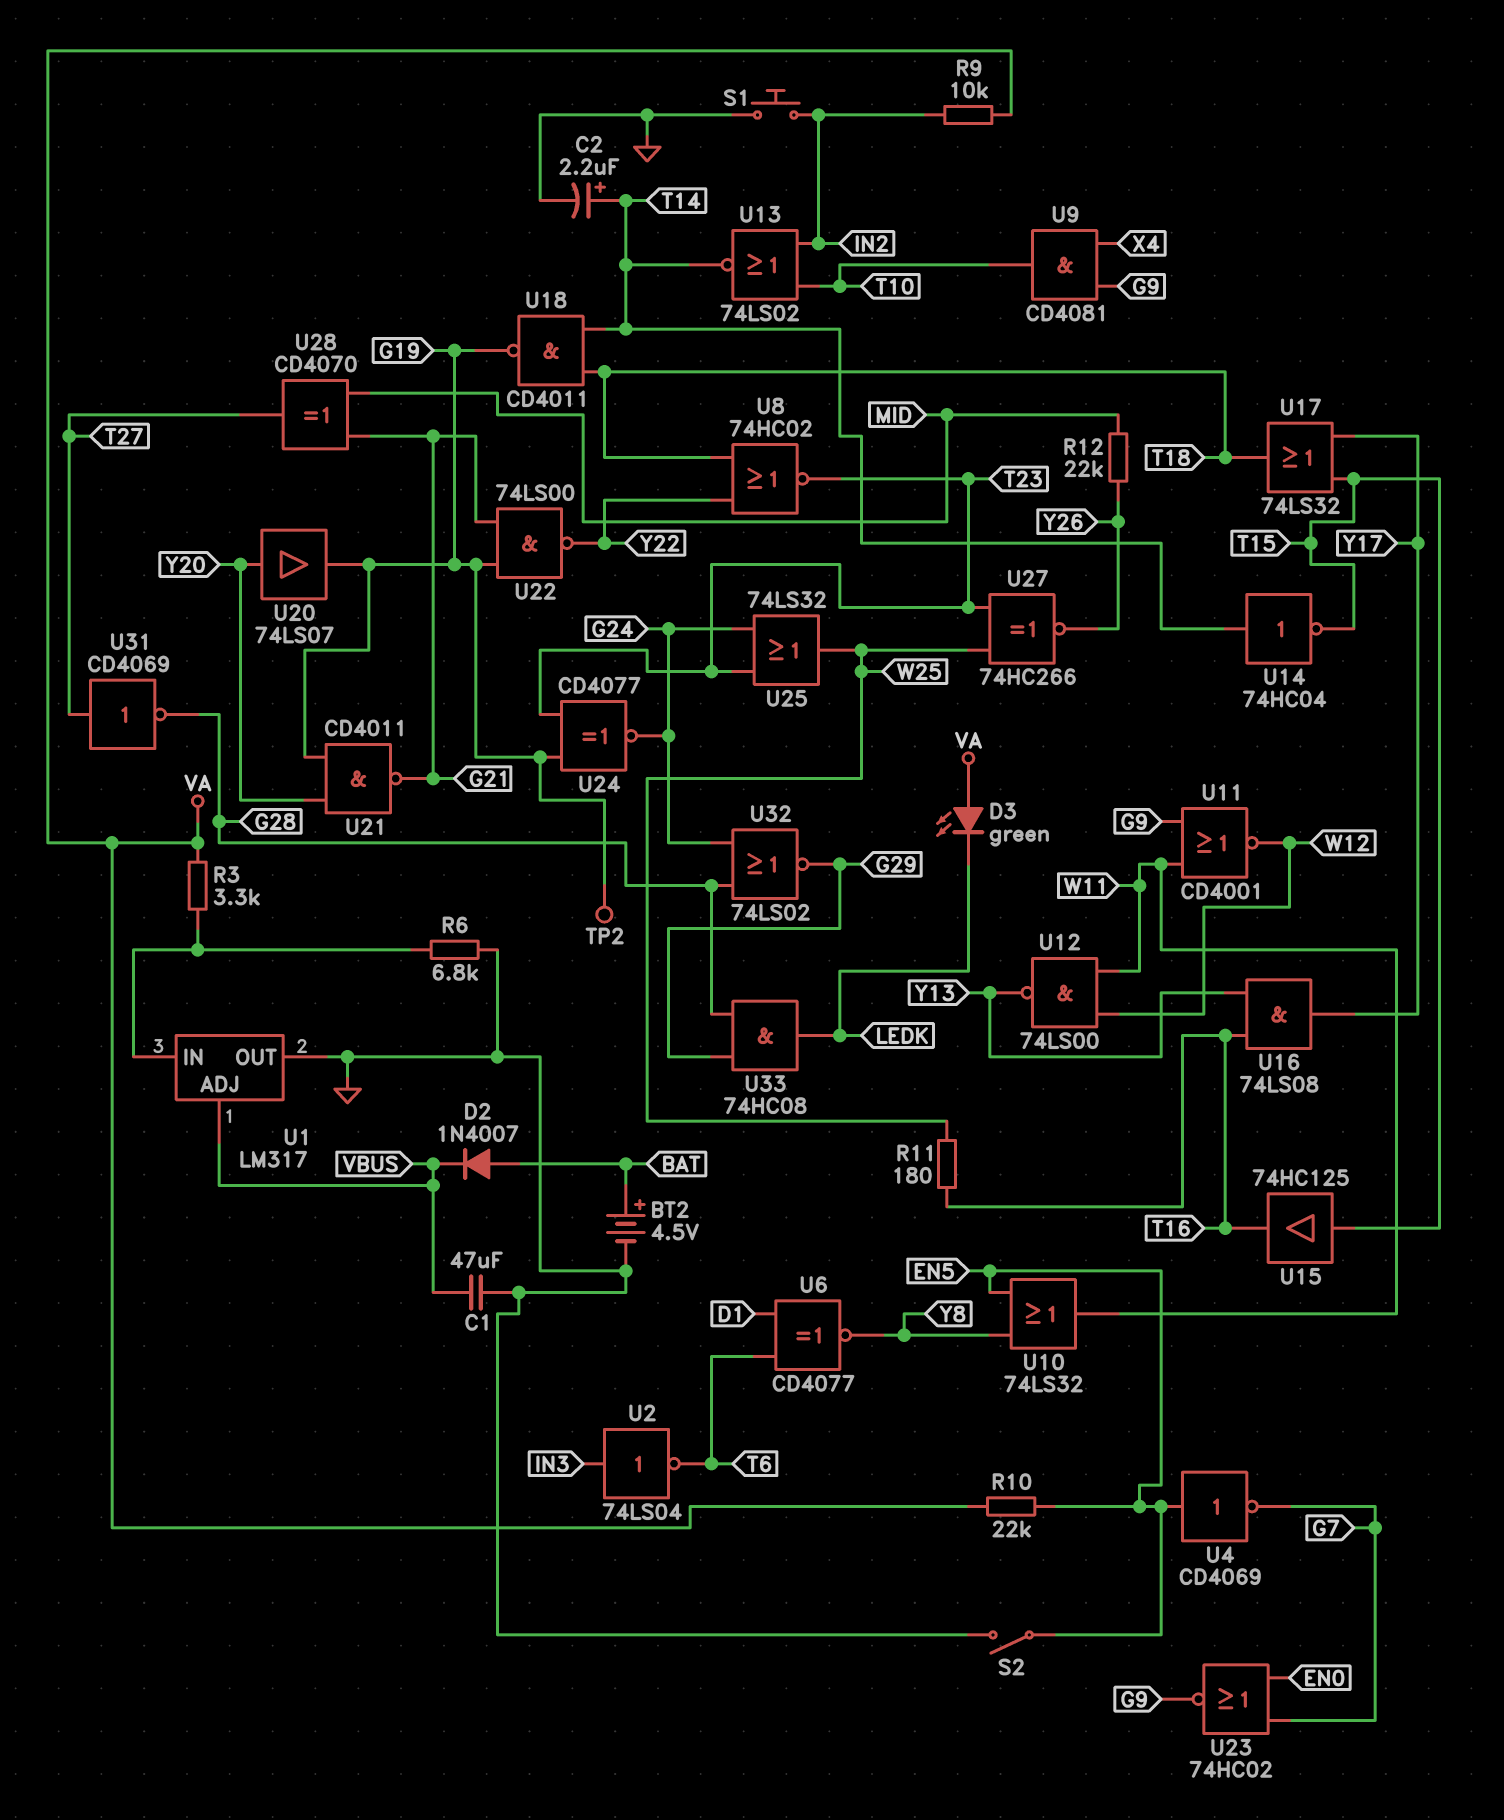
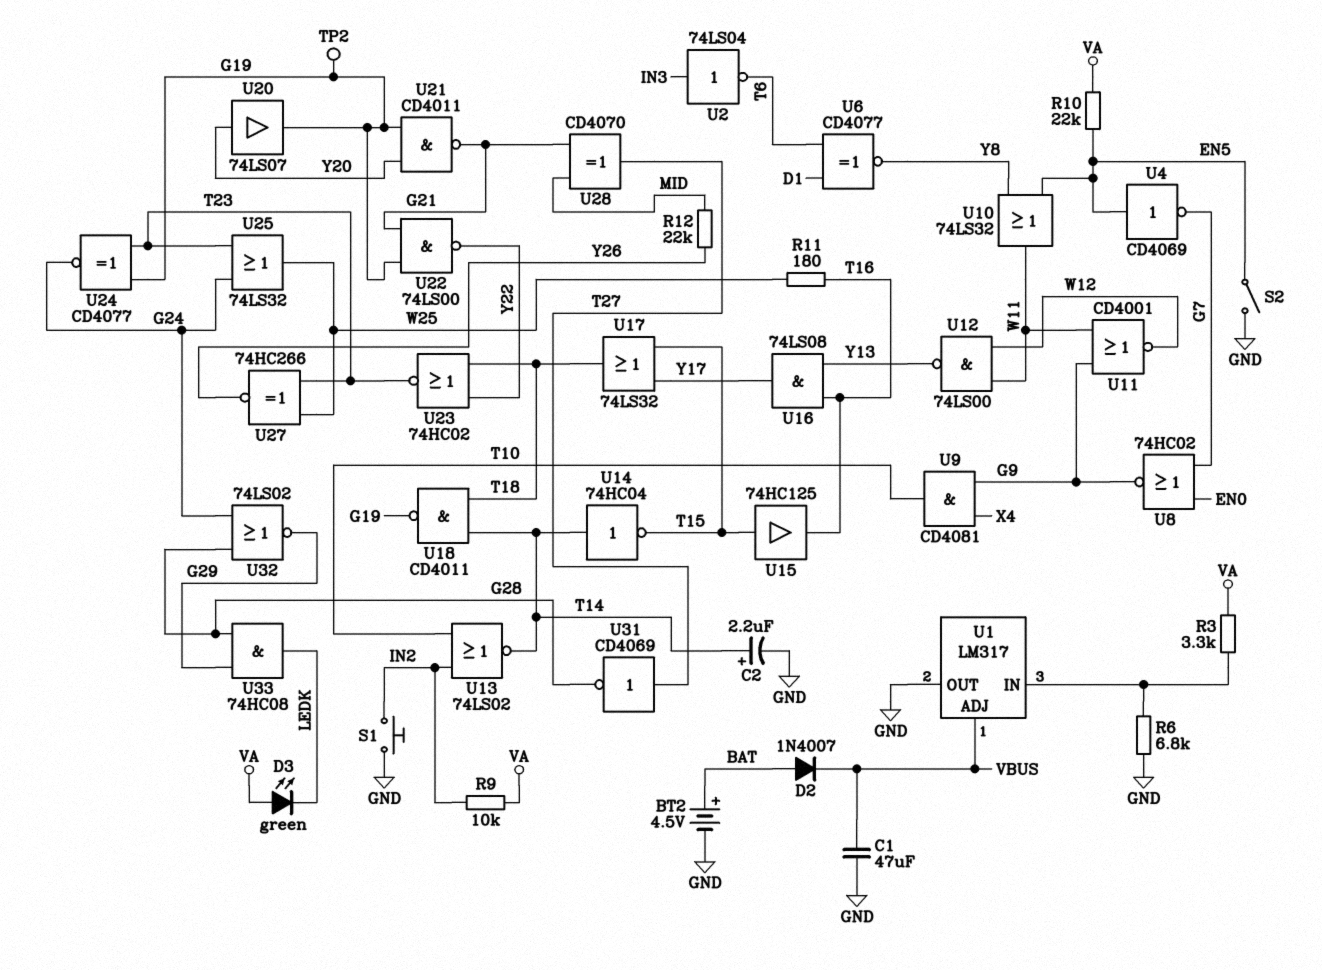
U8: NOR 74HC02 (in T18, in Y22, out T23) -> NOR 74HC02 (in EN0, in G7, out G9)
U23: NOR 74HC02 (in EN0, in G7, out G9) -> NOR 74HC02 (in T18, in Y22, out T23)

